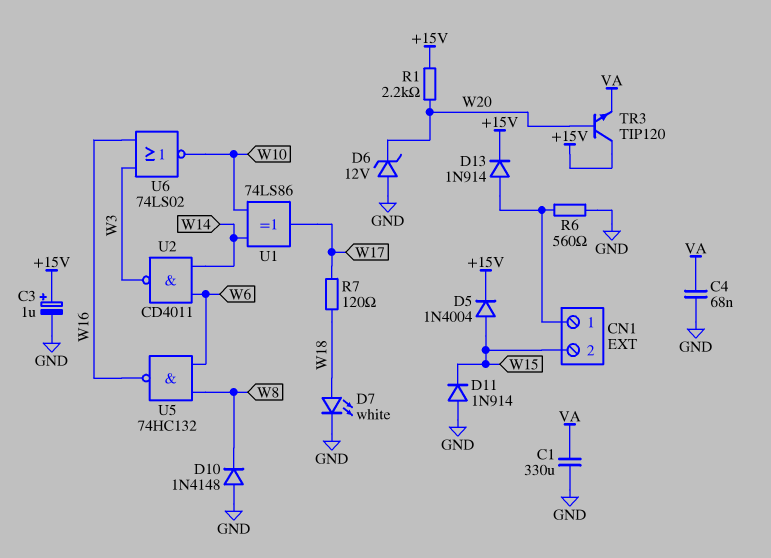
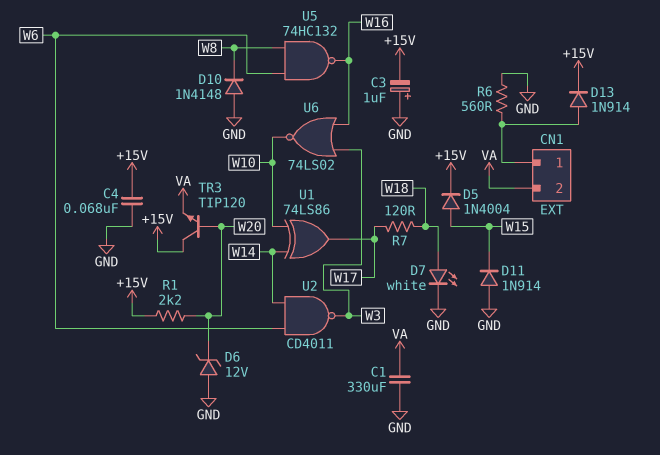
C3: 1uF (plus +15V, minus GND) -> 1uF (plus GND, minus +15V)
C4: 68nF (GND, VA) -> 68nF (+15V, GND)
CN1 pin 2: W15 -> VA

